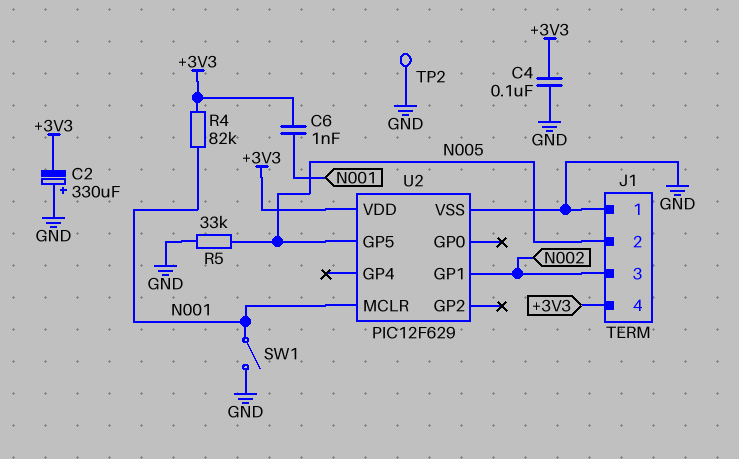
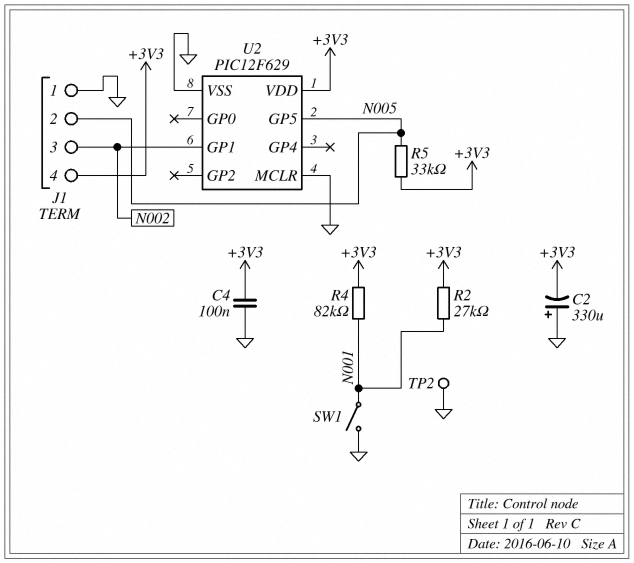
C6: 1nF (+3V3, N001) -> none
R2: none -> 27k (+3V3, N001)
R5: 33k (GND, N005) -> 33k (+3V3, N005)
U2 pin MCLR: N001 -> GND

